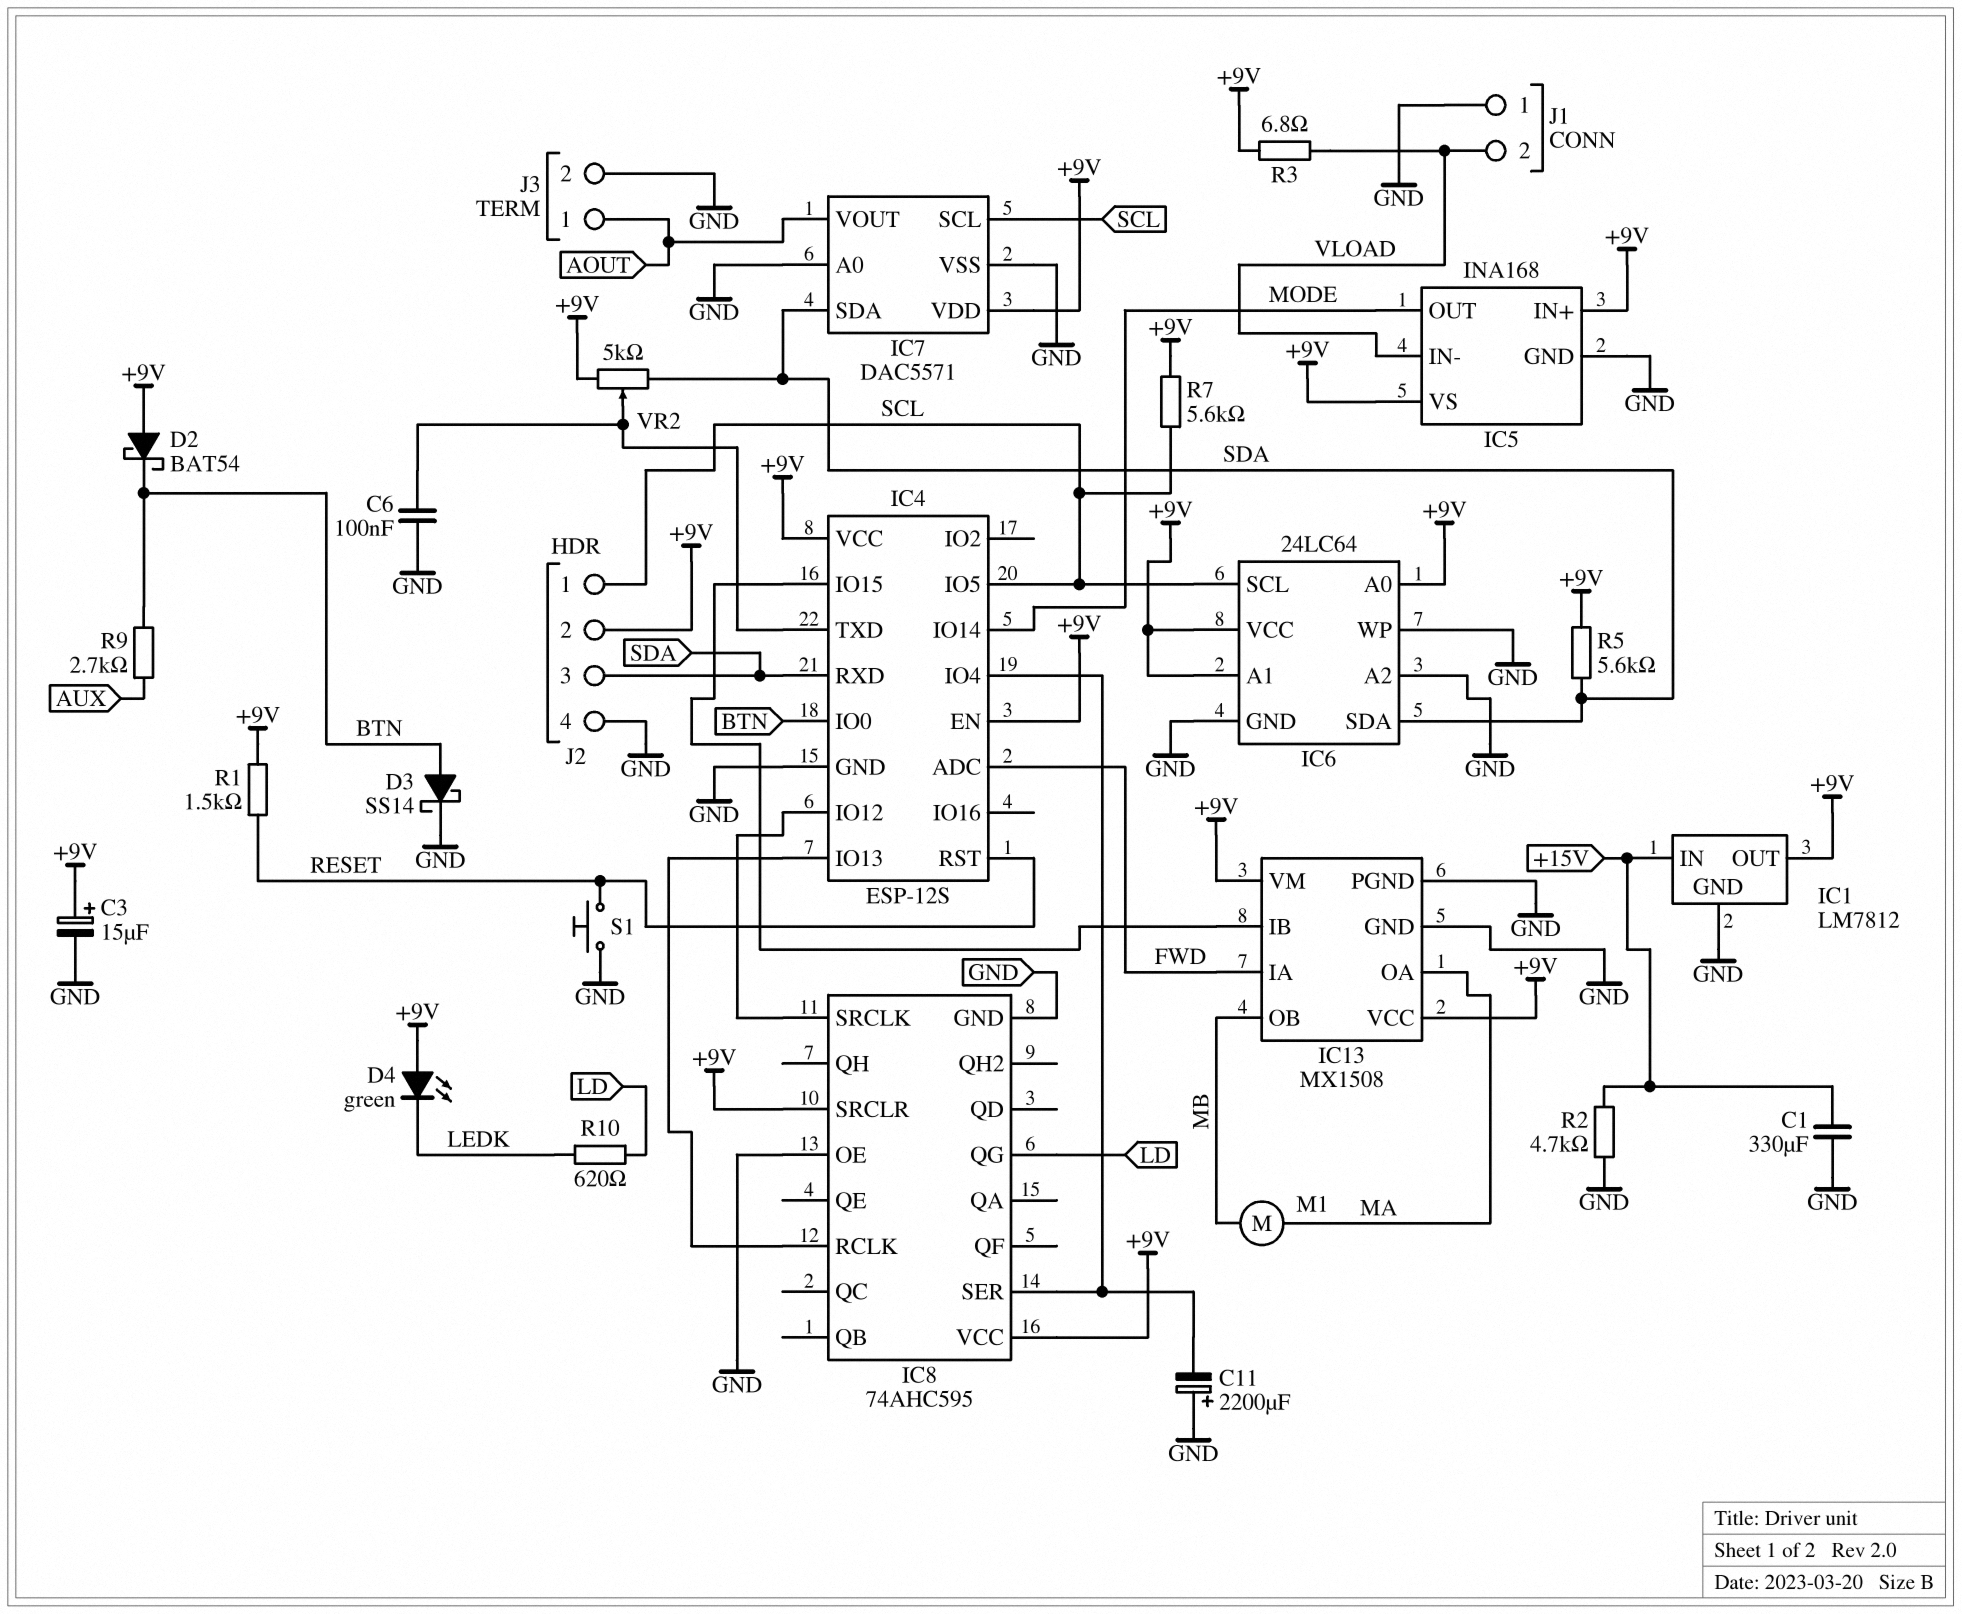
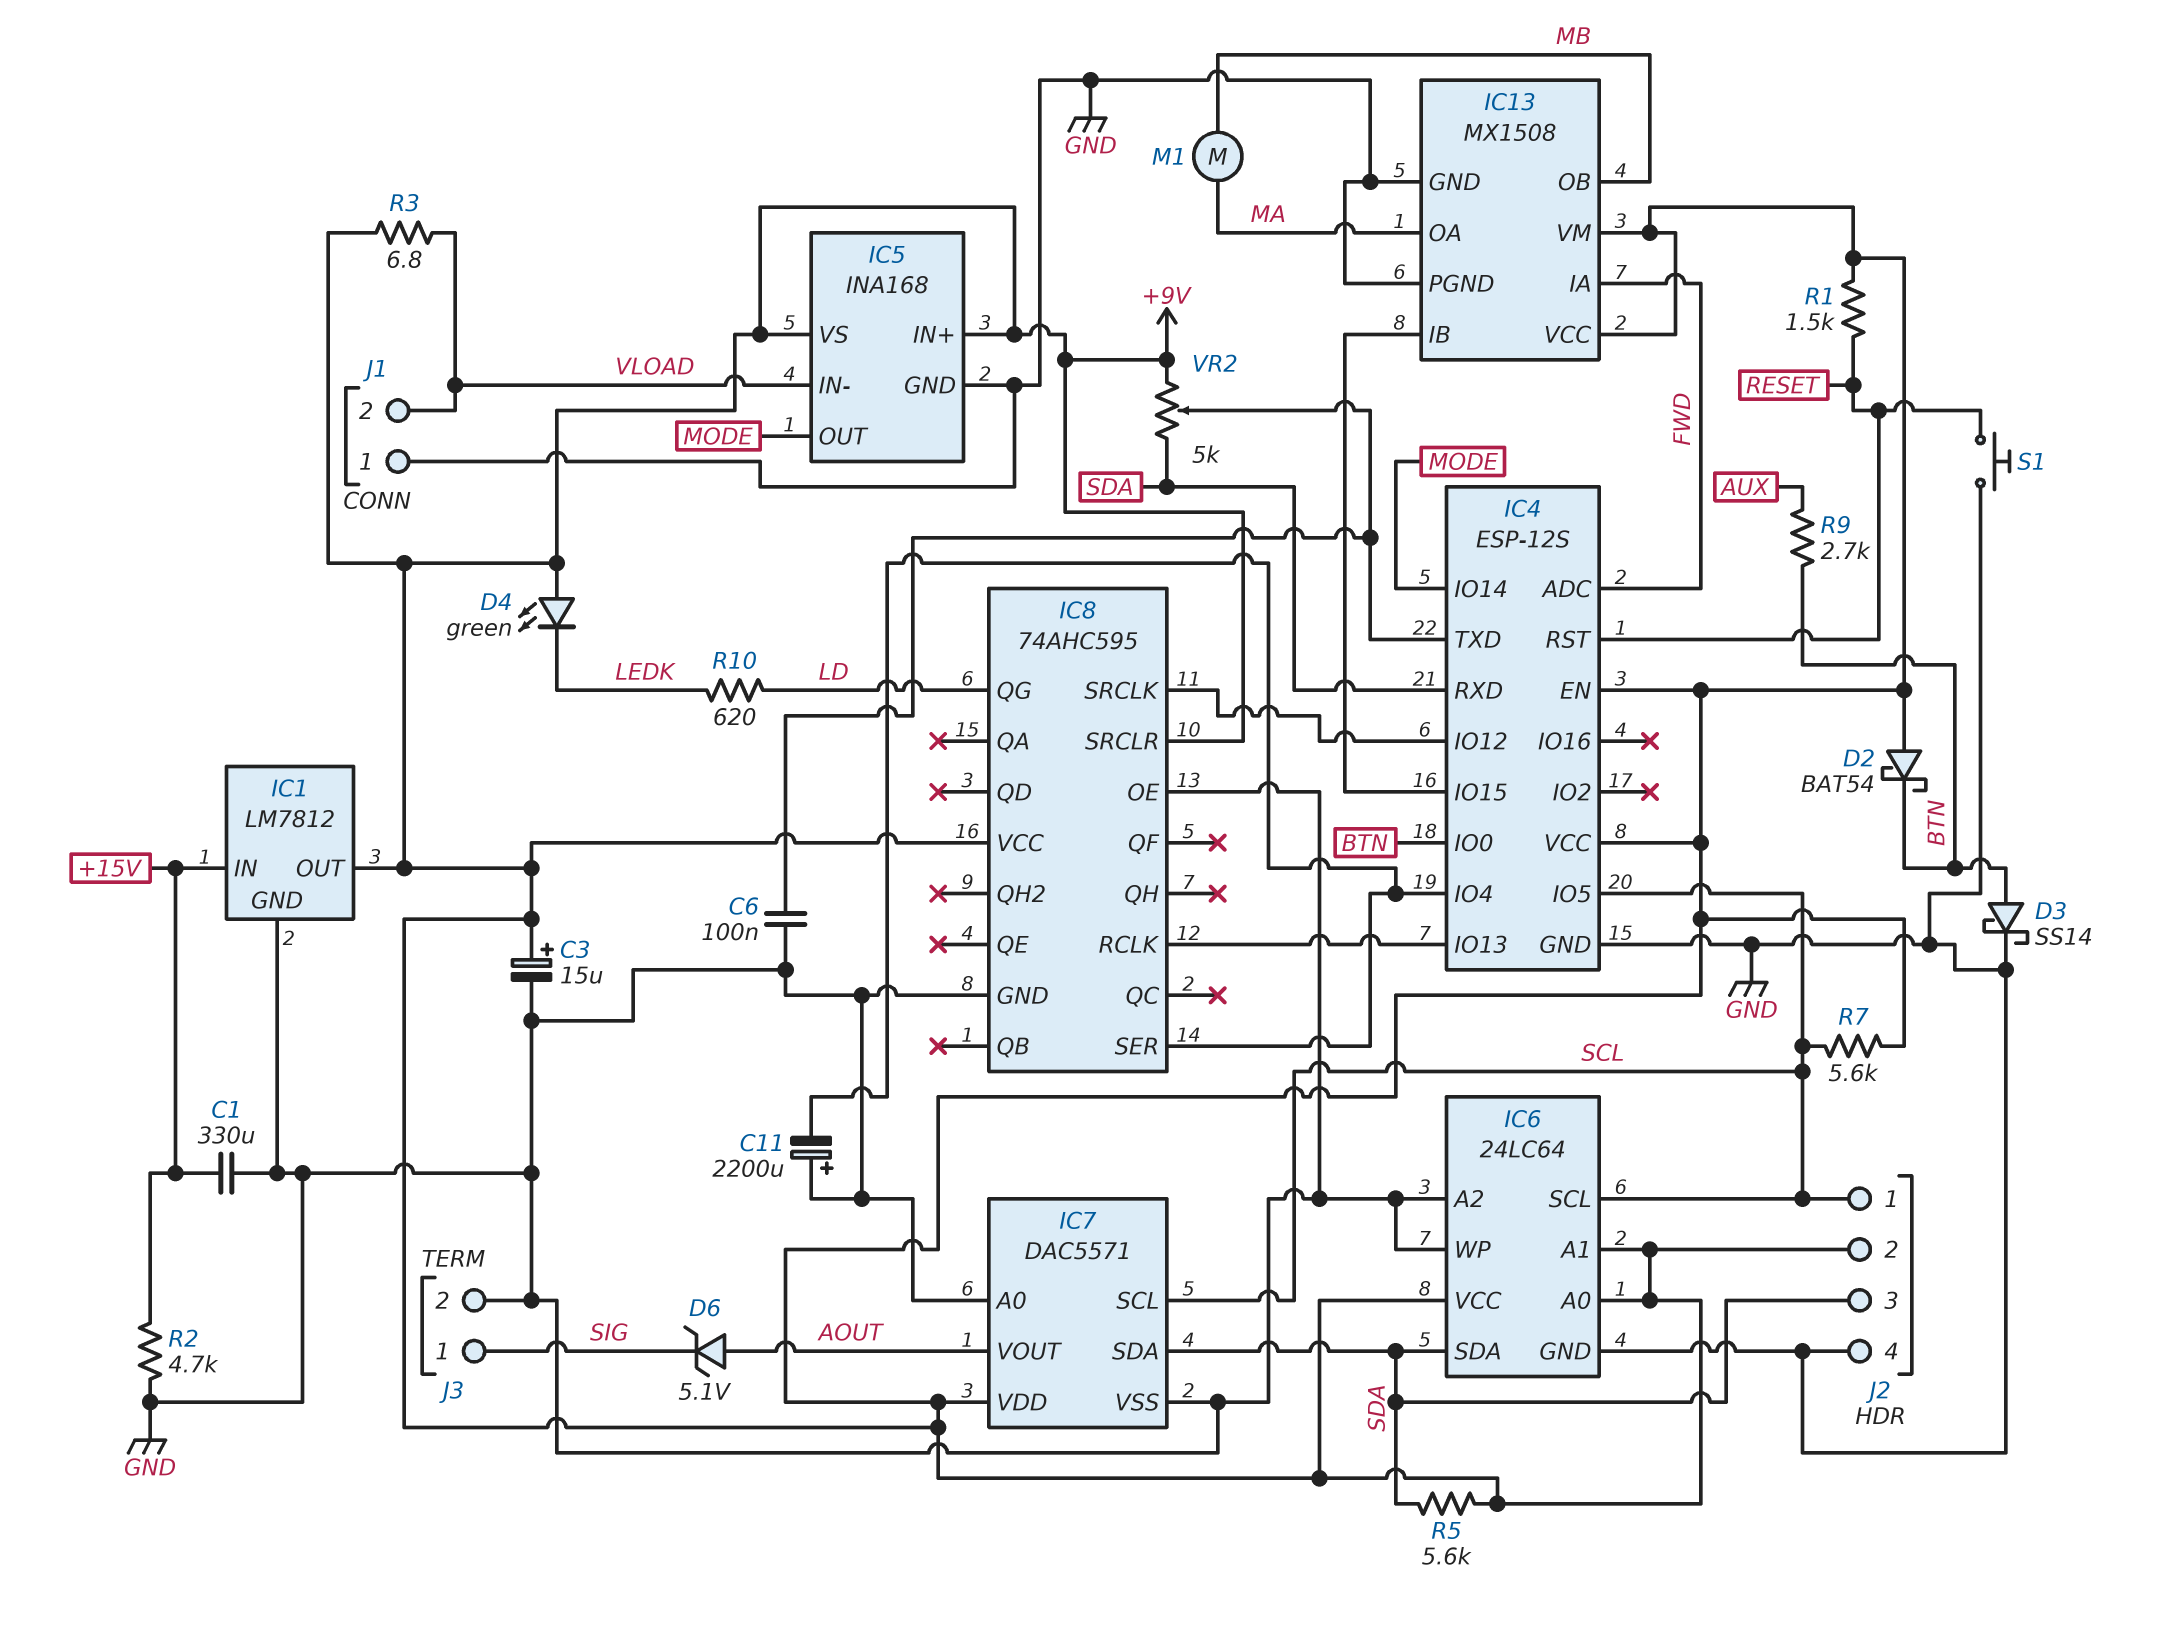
D6: none -> zener 5.1V (A AOUT, K SIG)
J3 pin 1: AOUT -> SIG

